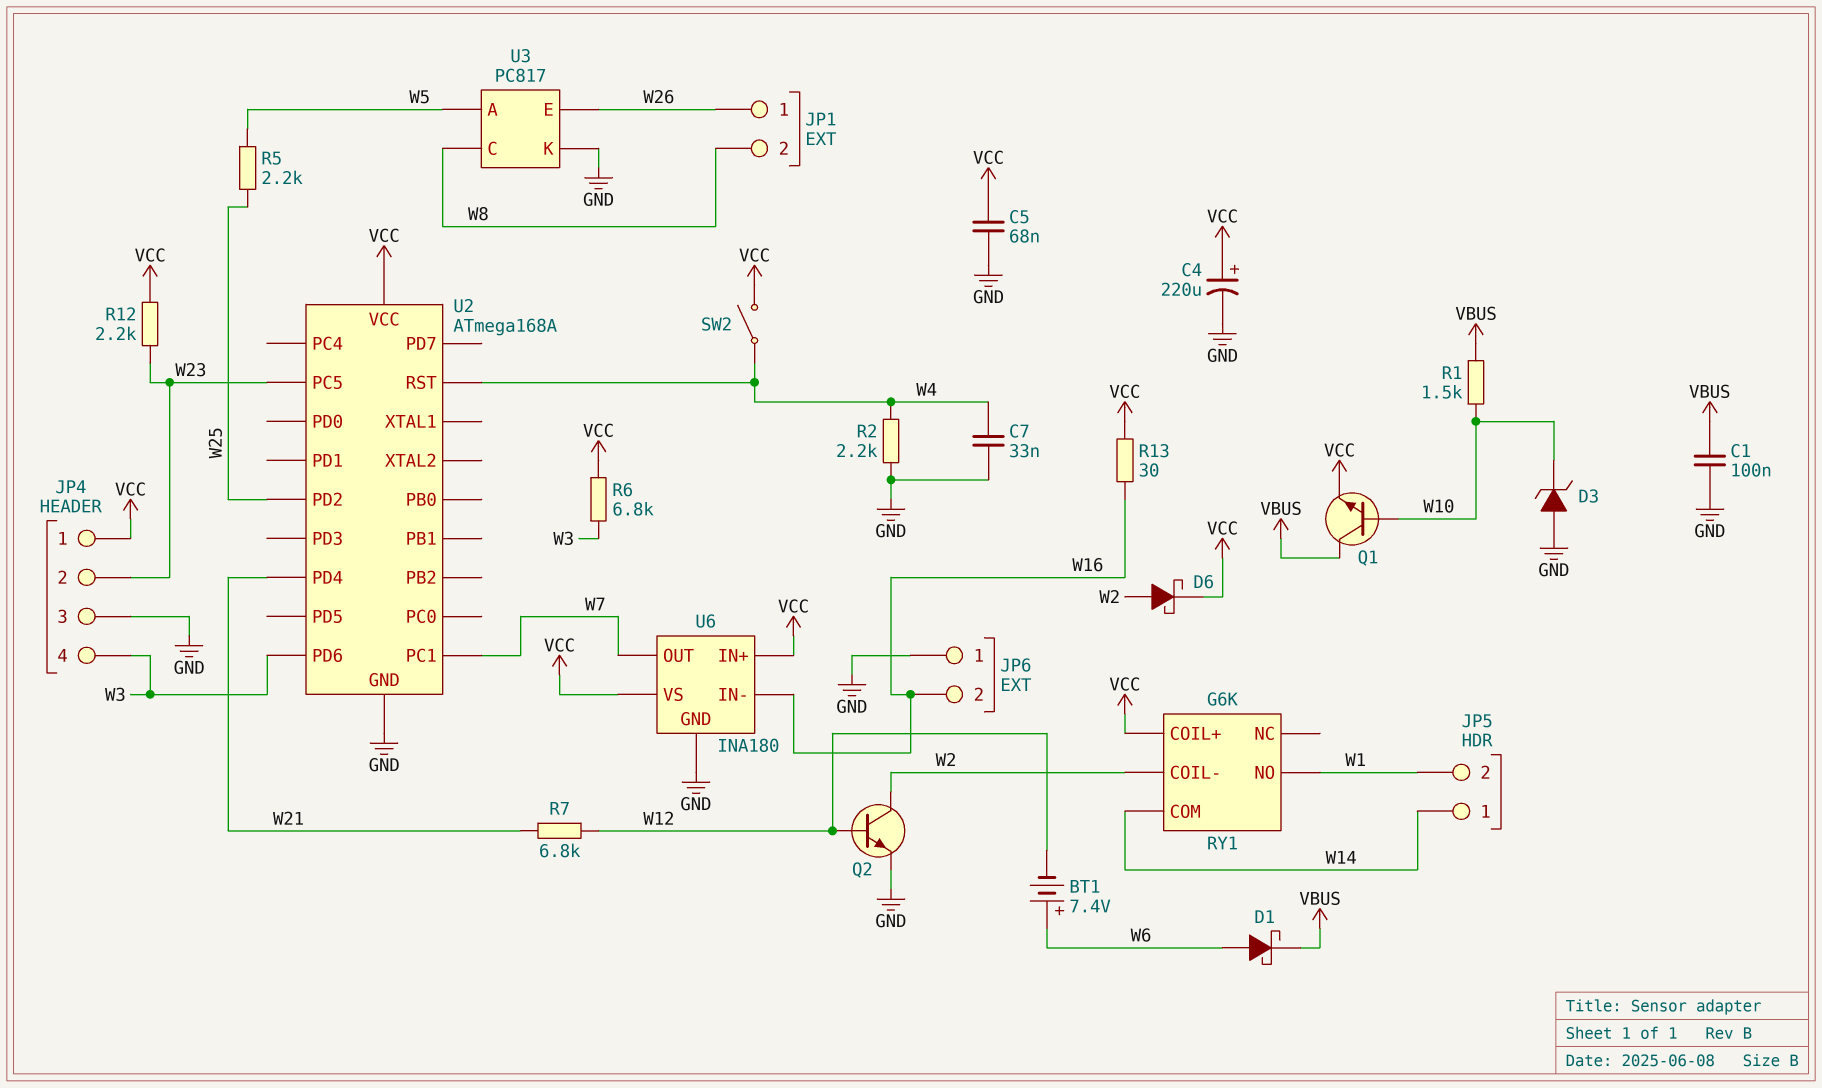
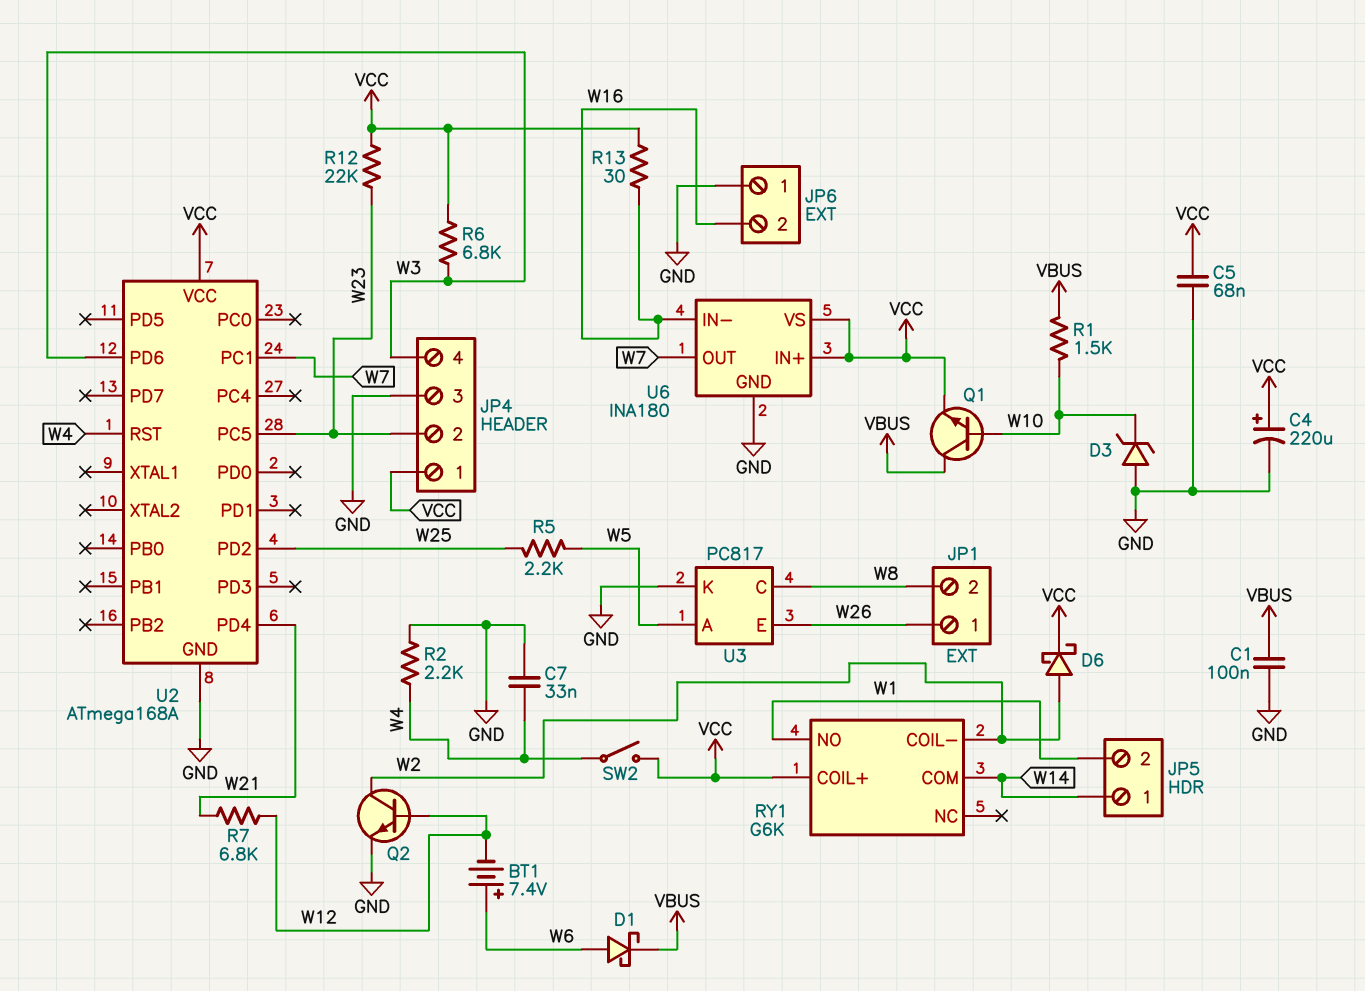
R12: 2.2k (VCC, W23) -> 22k (VCC, W23)

